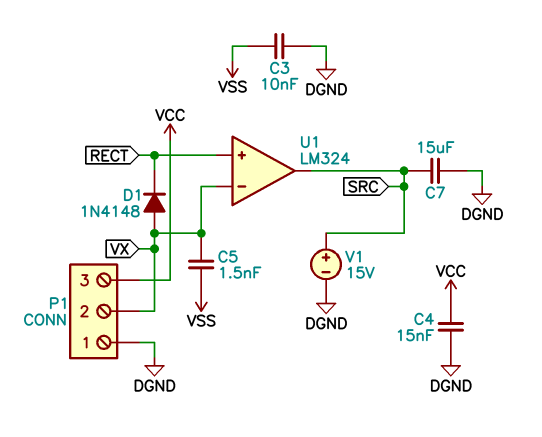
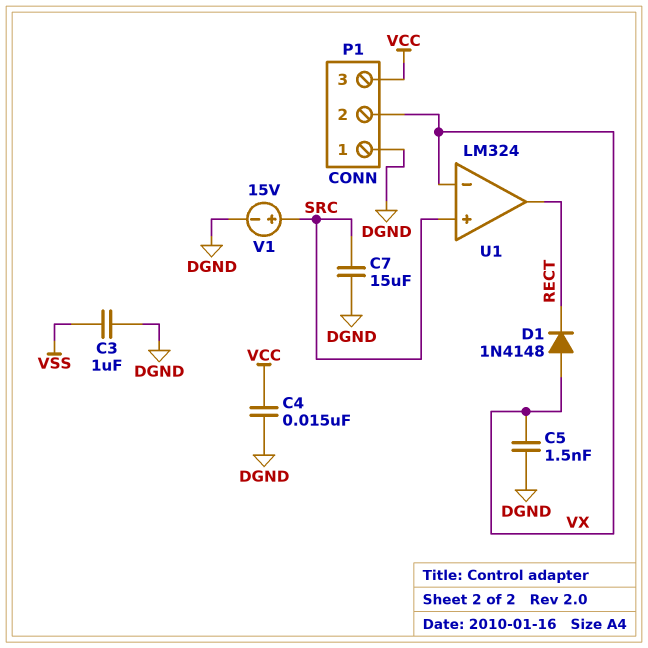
C3: 10nF (DGND, VSS) -> 1uF (DGND, VSS)
C5: 1.5nF (VSS, VX) -> 1.5nF (DGND, VX)
U1 pin in+: RECT -> SRC
U1 pin out: SRC -> RECT

